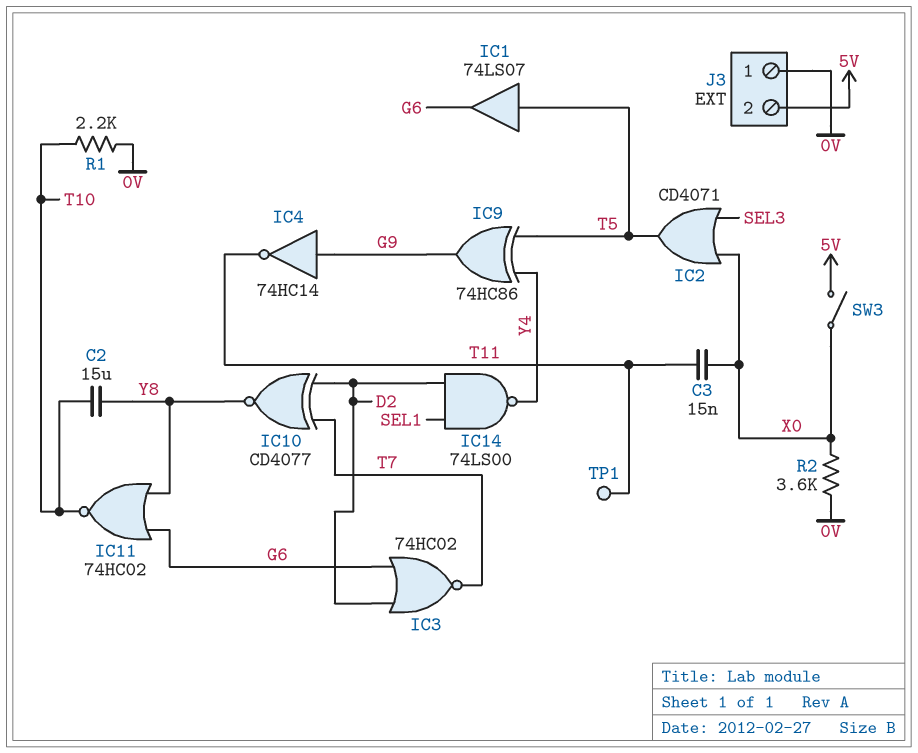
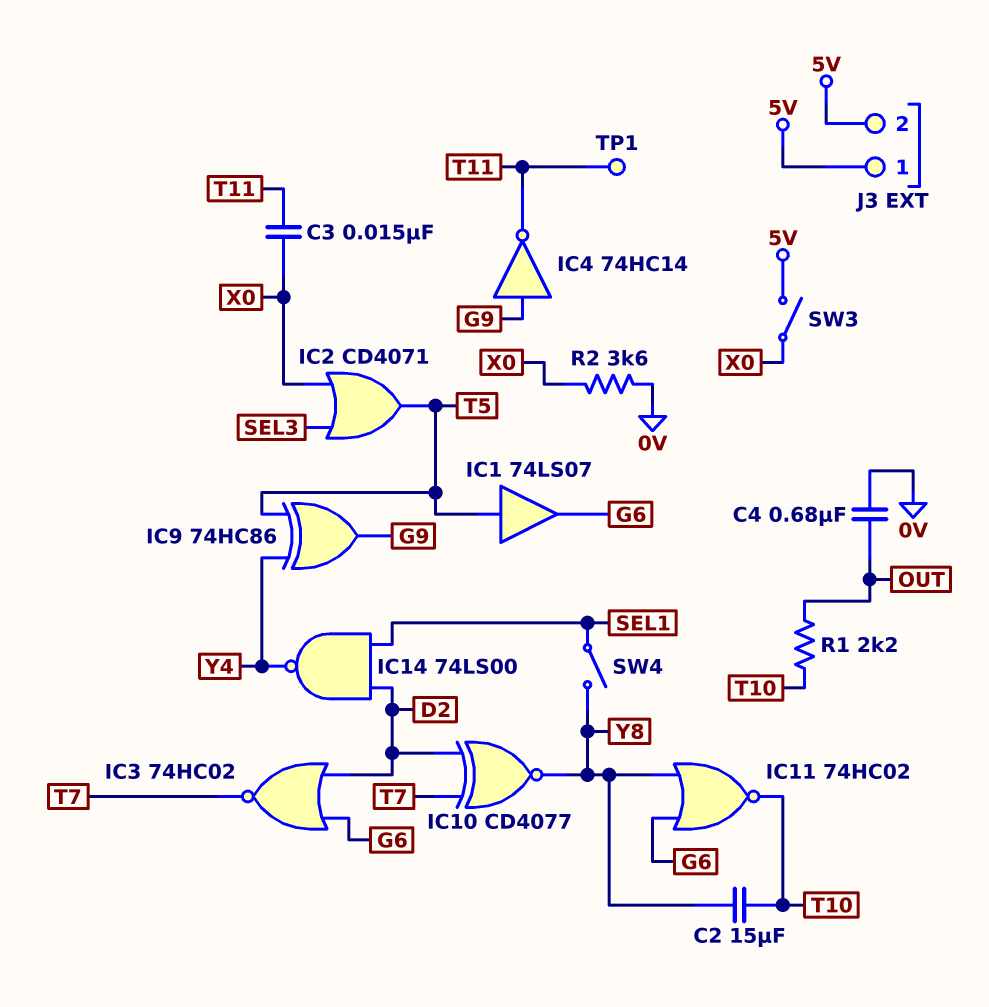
C4: none -> 680nF (0V, OUT)
J3 pin 1: 0V -> 5V
R1: 2.2k (0V, T10) -> 2.2k (OUT, T10)
SW4: none -> switch (SEL1, Y8)

